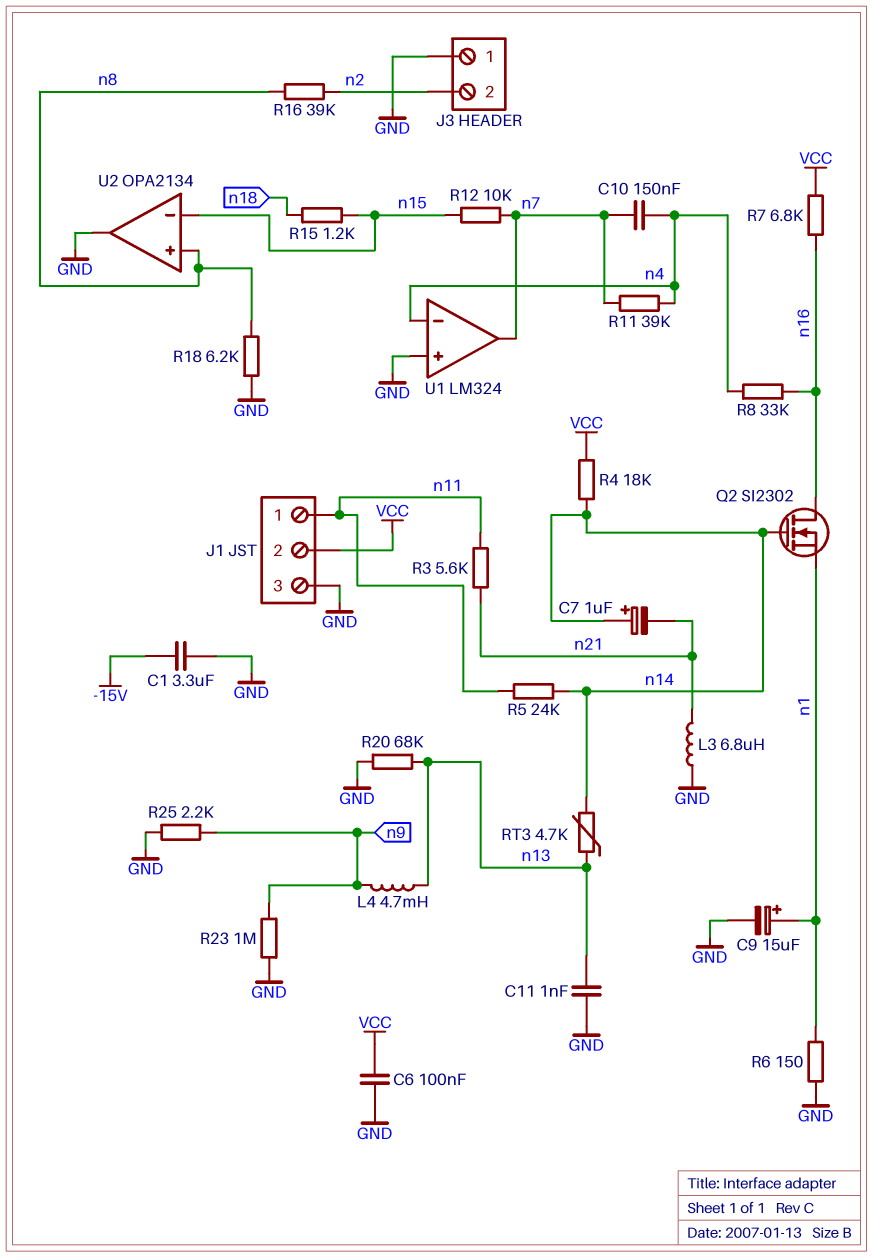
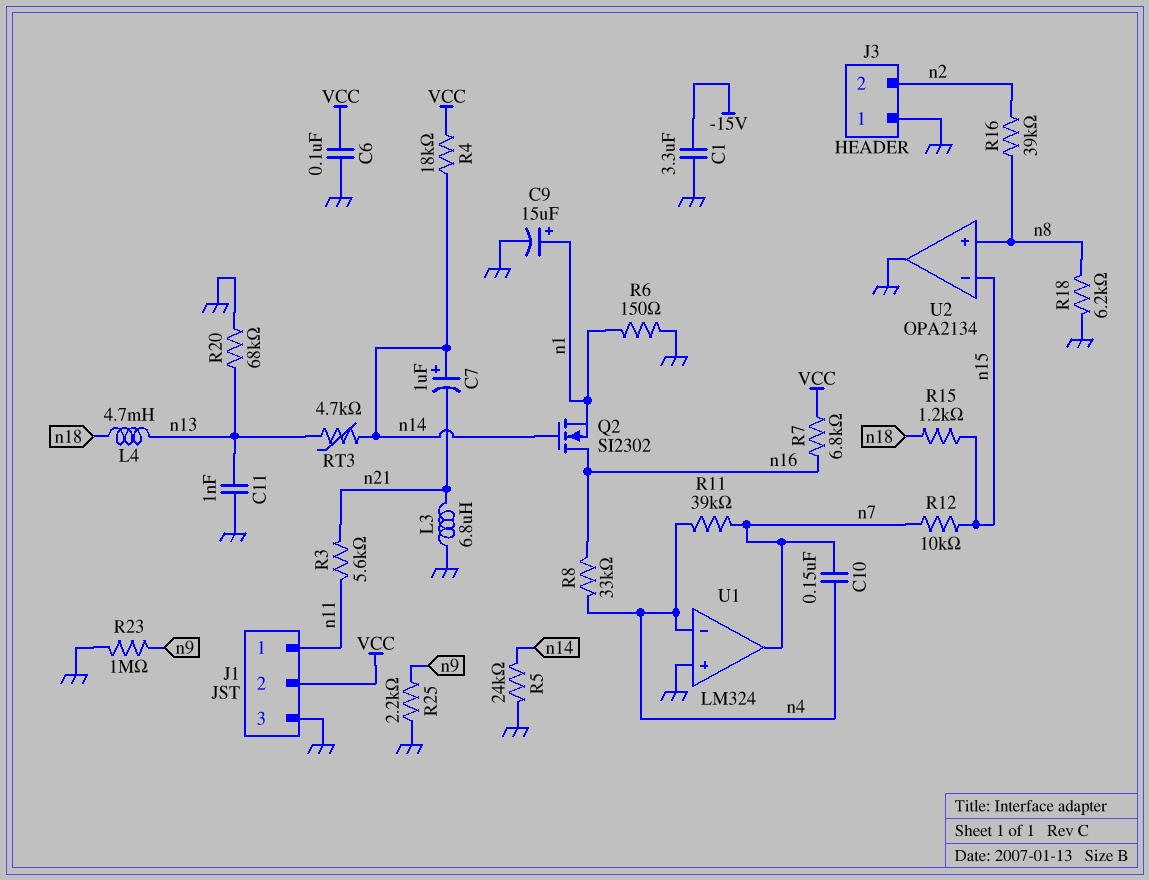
L4: 4.7mH (n9, n13) -> 4.7mH (n13, n18)
R5: 24k (n11, n14) -> 24k (GND, n14)

